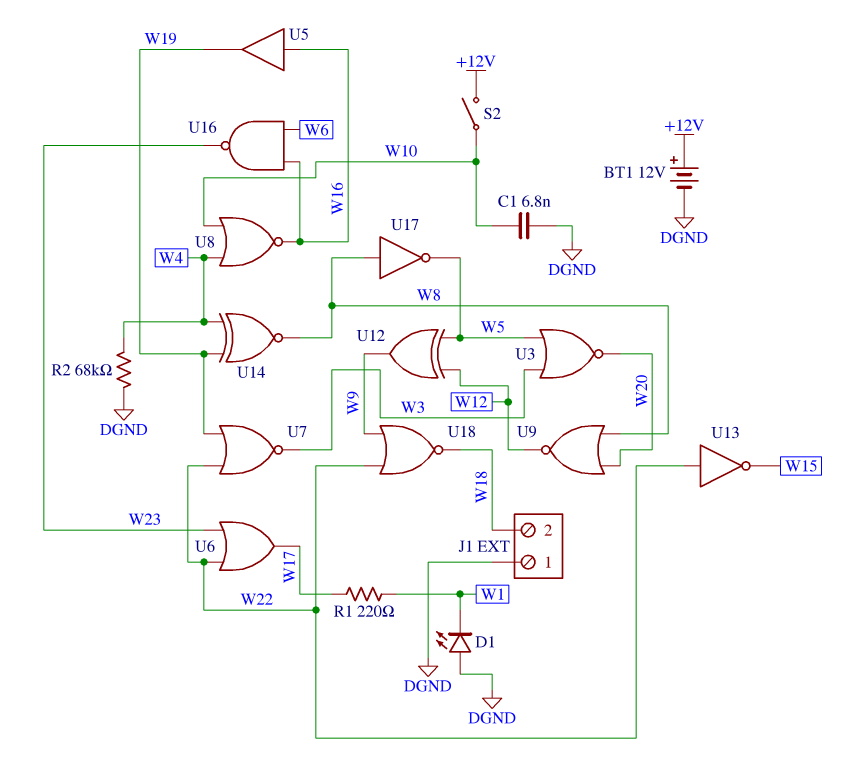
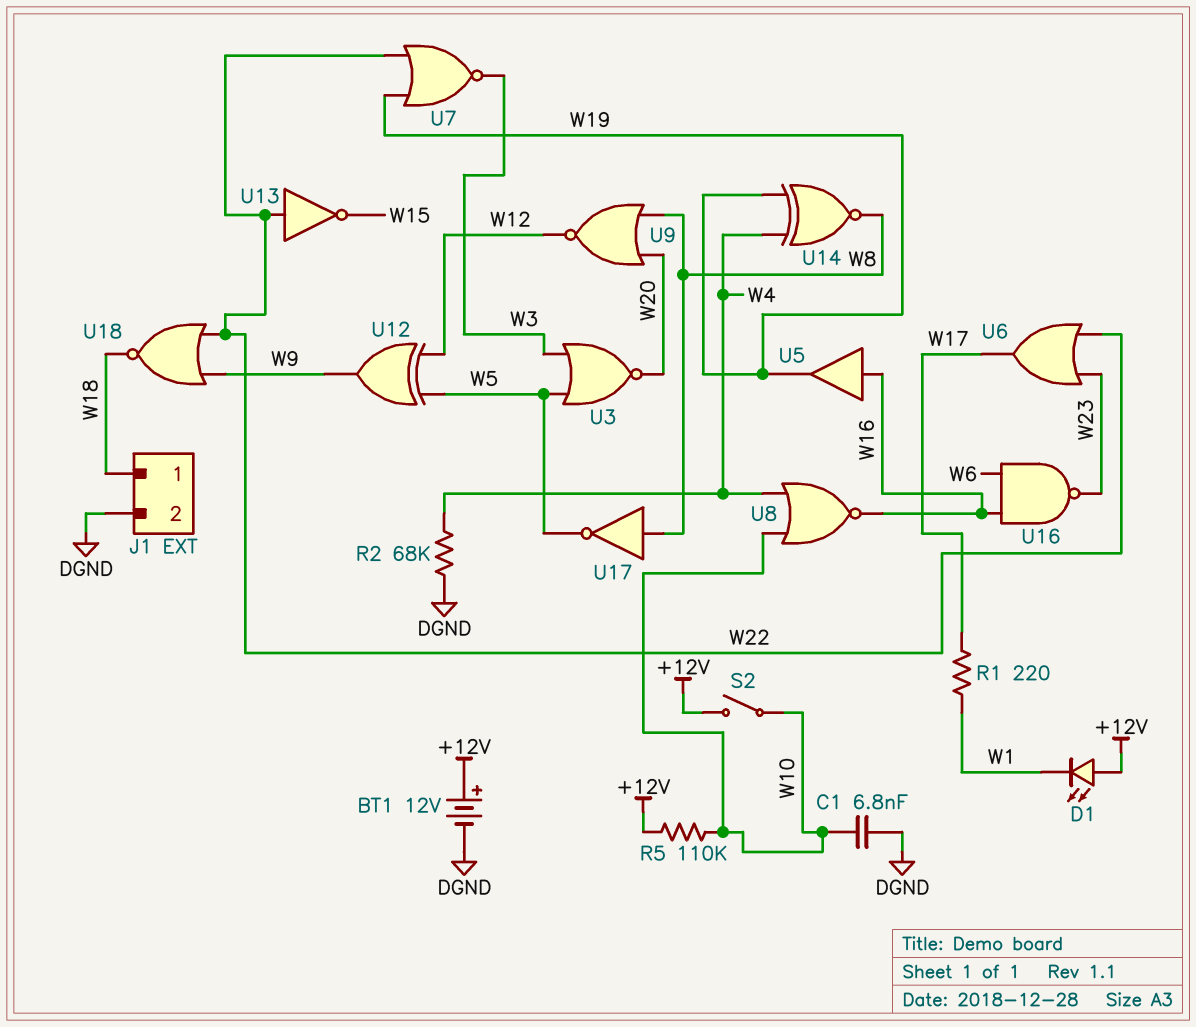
D1: LED (A DGND, K W1) -> LED (A +12V, K W1)
J1 pin 1: DGND -> W18
J1 pin 2: W18 -> DGND
R5: none -> 110k (+12V, W10)

